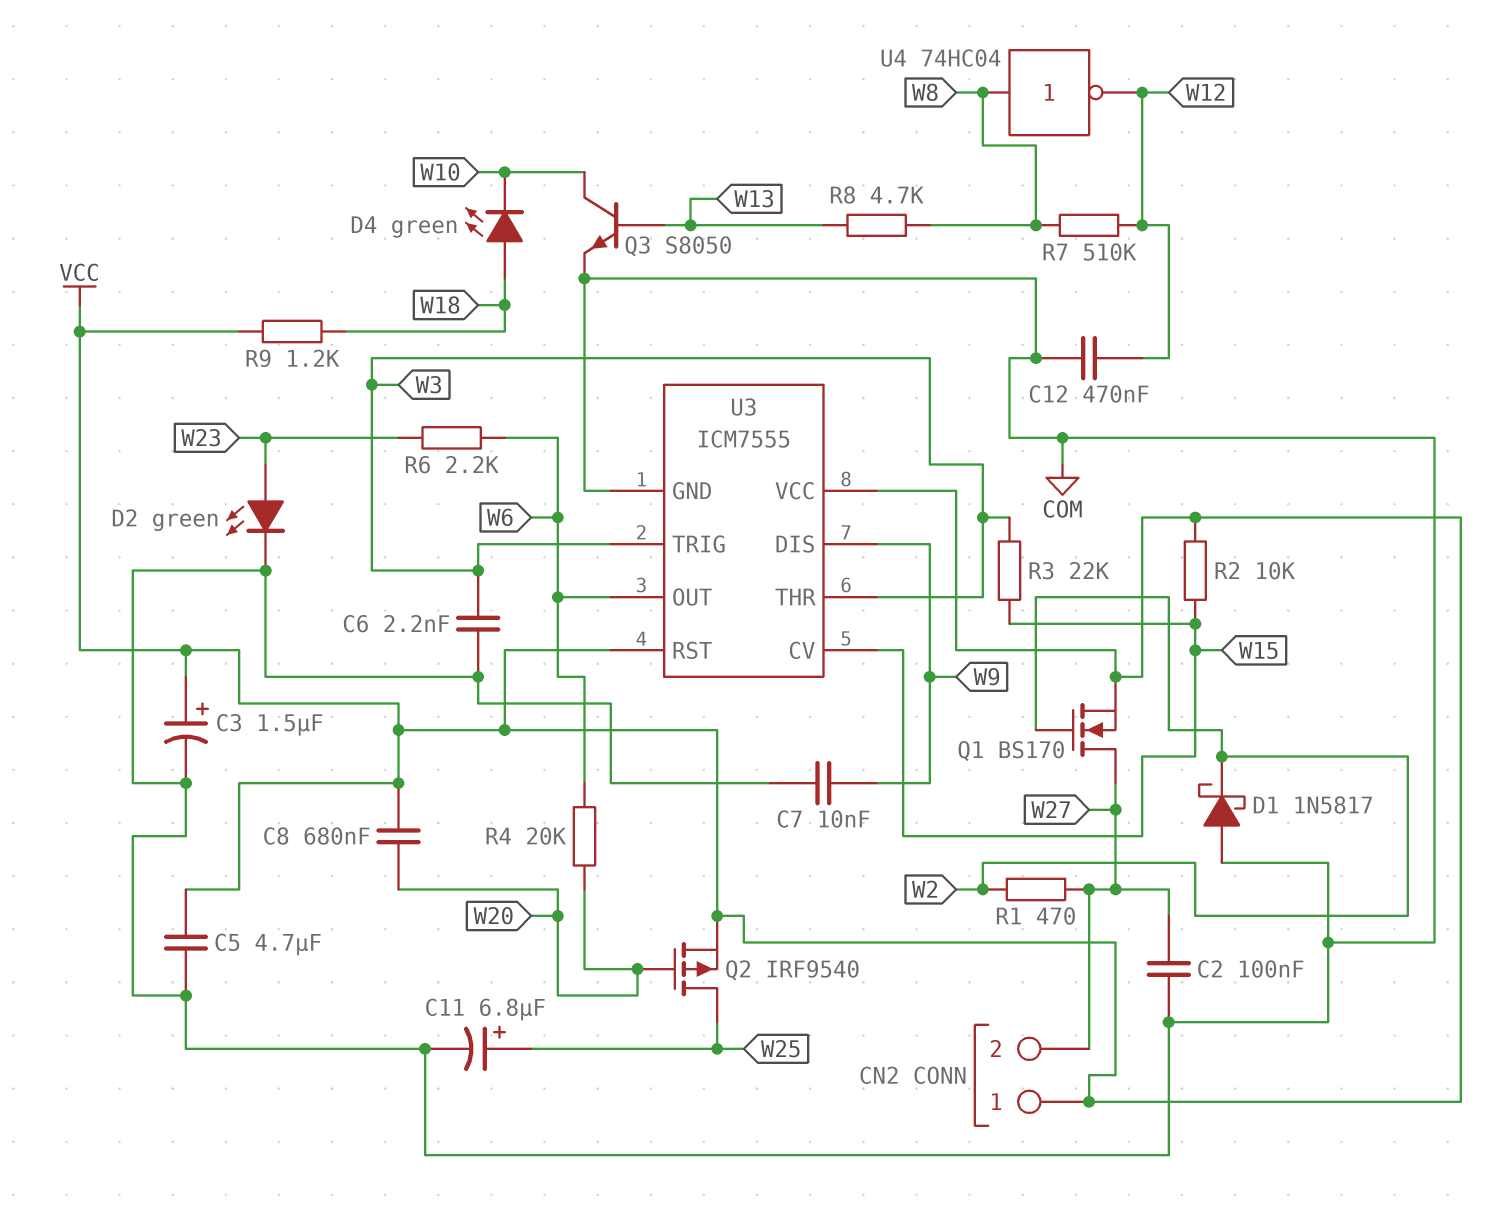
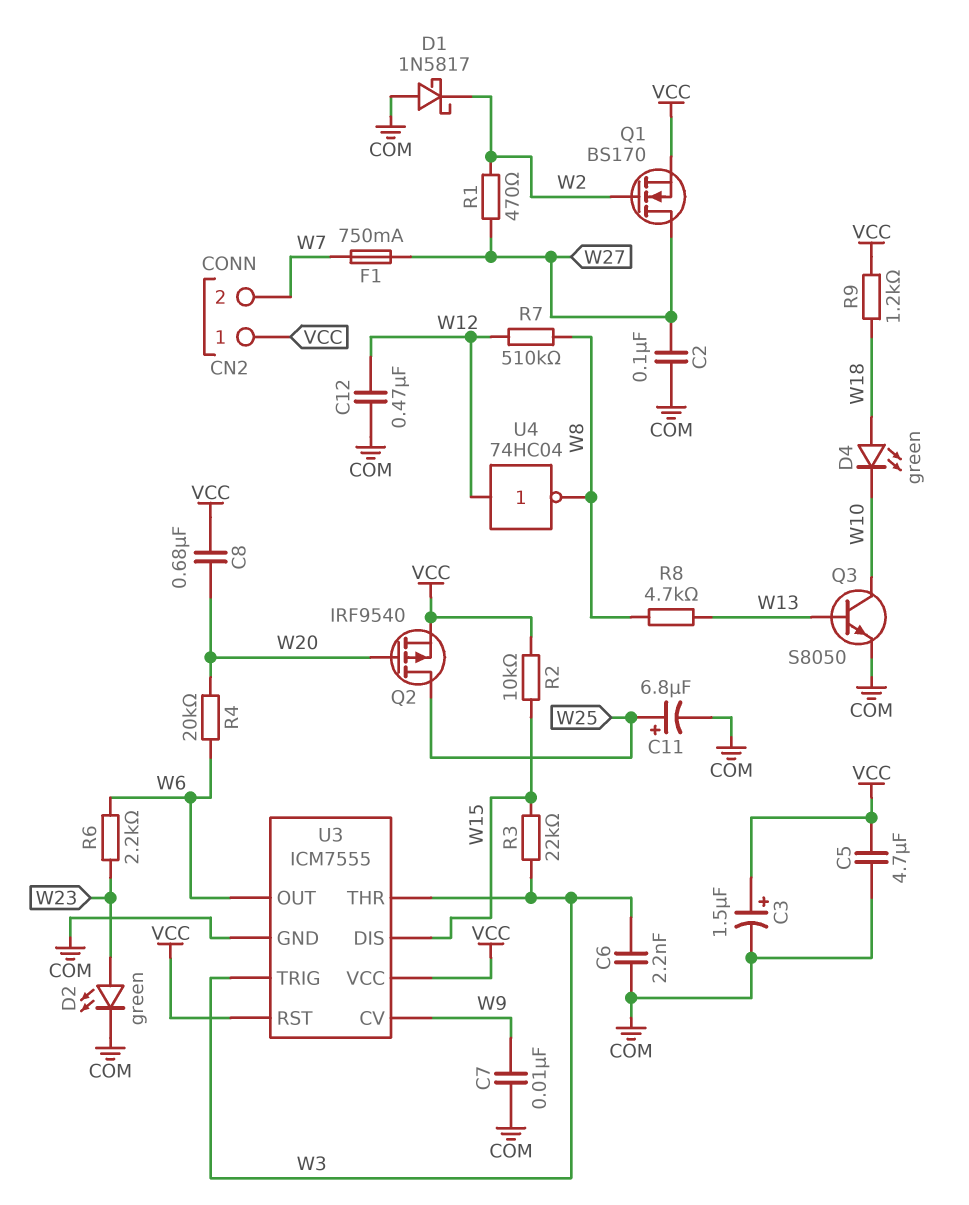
CN2 pin 2: W27 -> W7
F1: none -> 750mA (W7, W27)
U3 pin CV: W15 -> W9
U3 pin DIS: W9 -> W15
U4: NOT 74HC04 (in W8, out W12) -> NOT 74HC04 (in W12, out W8)

